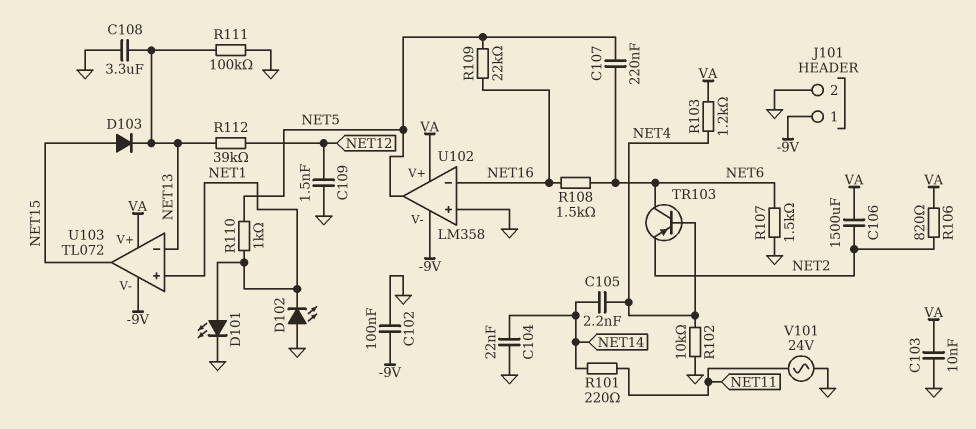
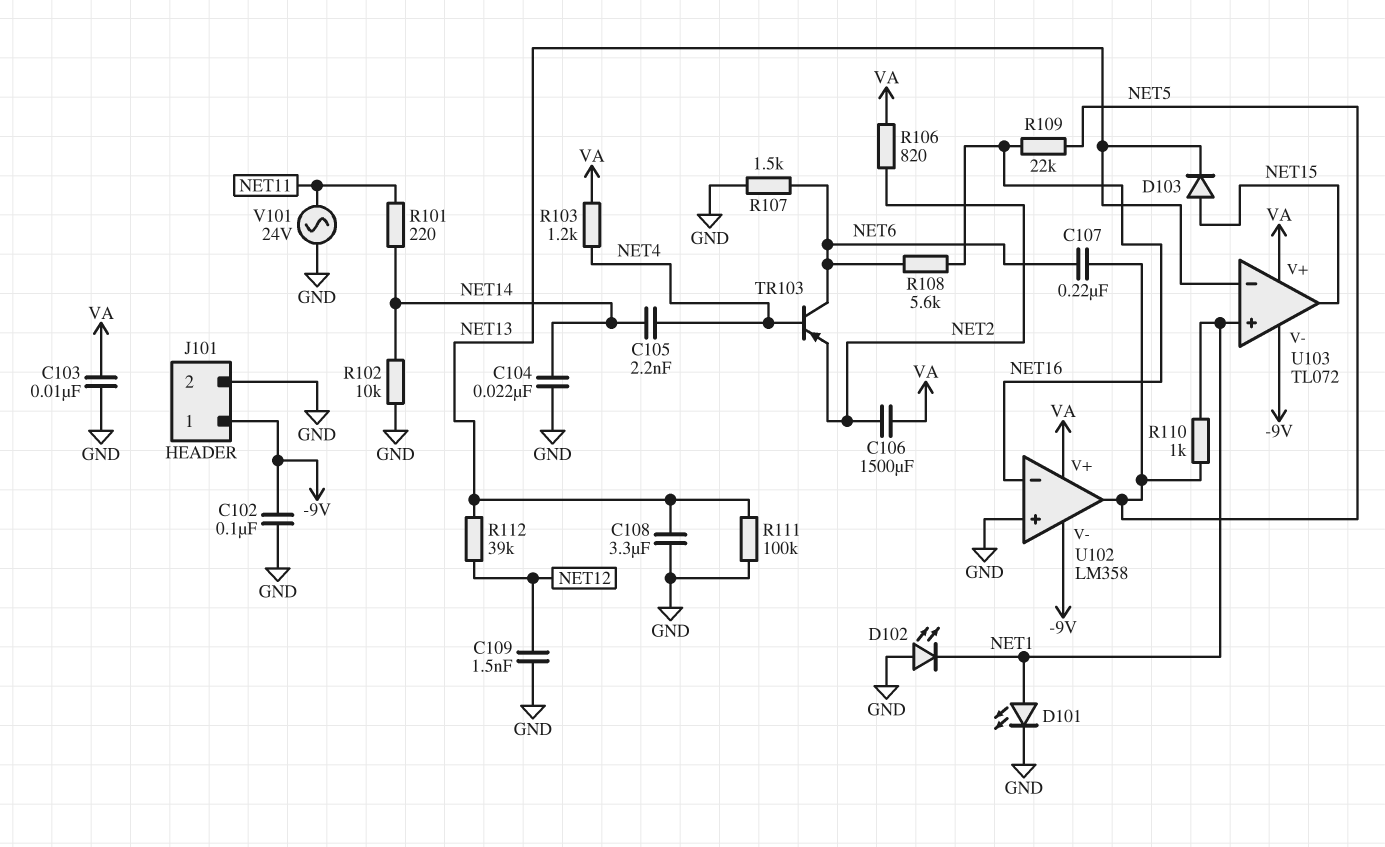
R102: 10k (GND, NET4) -> 10k (GND, NET14)
R108: 1.5k (NET6, NET16) -> 5.6k (NET6, NET16)

